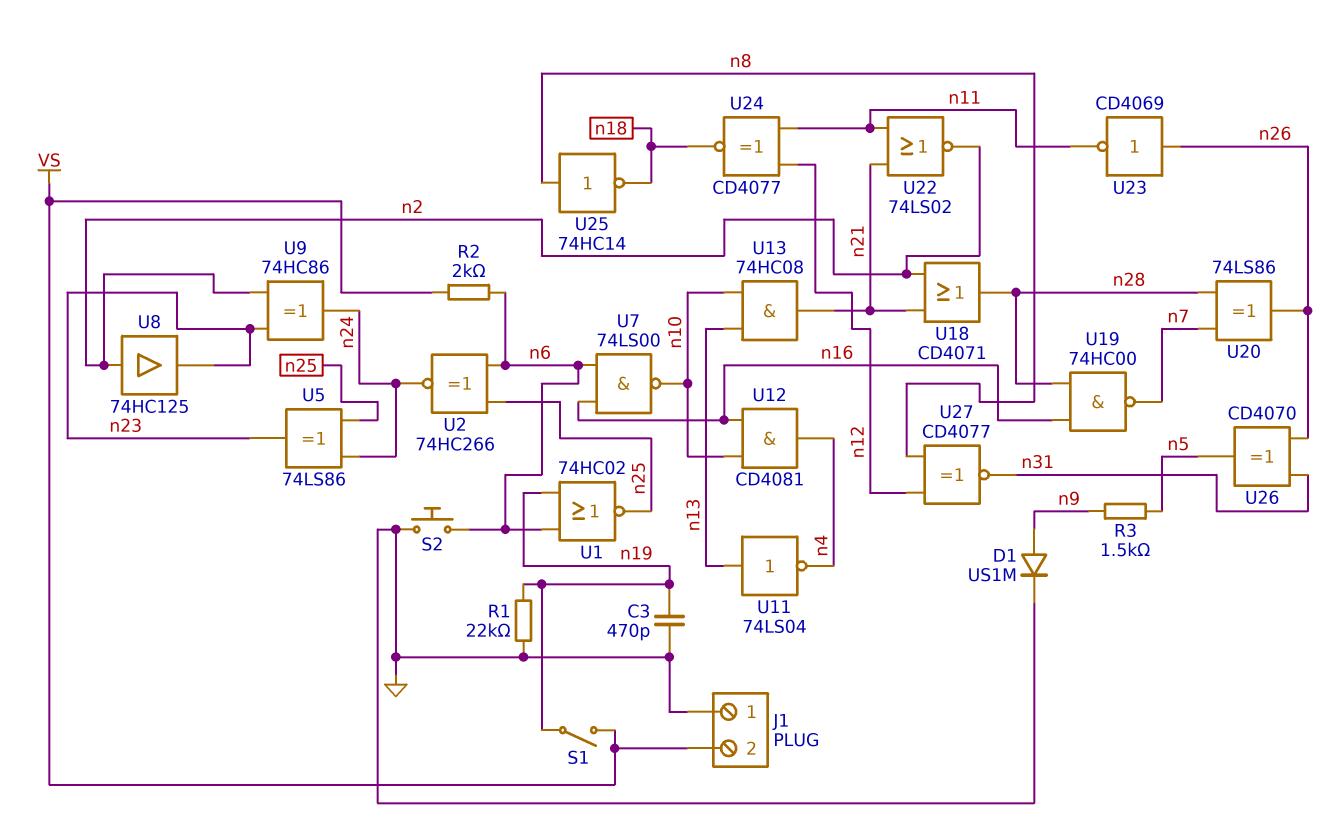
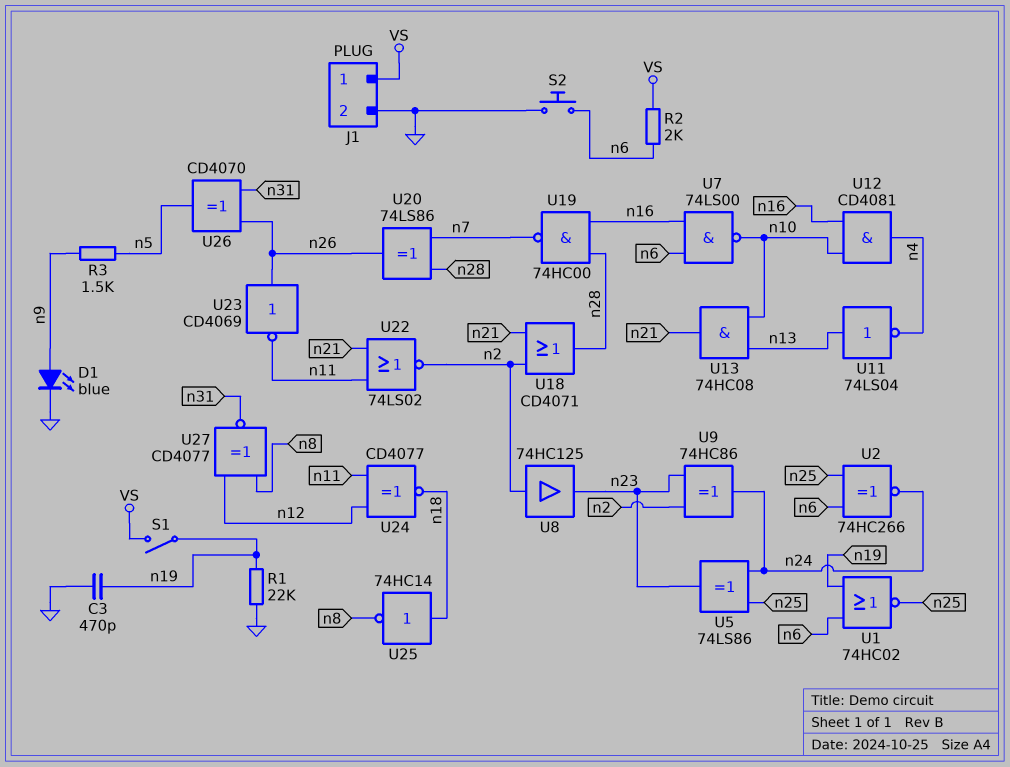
D1: diode US1M (A n9, K GND) -> LED blue (A n9, K GND)
J1 pin 1: GND -> VS
J1 pin 2: VS -> GND
U25: NOT 74HC14 (in n8, out n18) -> NOT 74HC14 (in n18, out n8)

